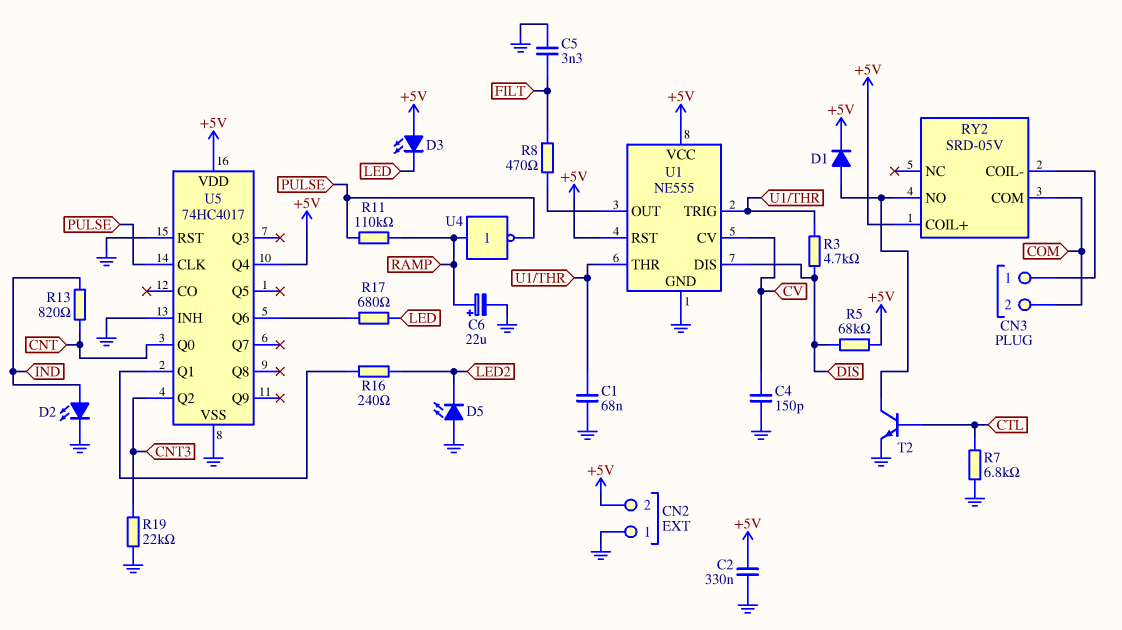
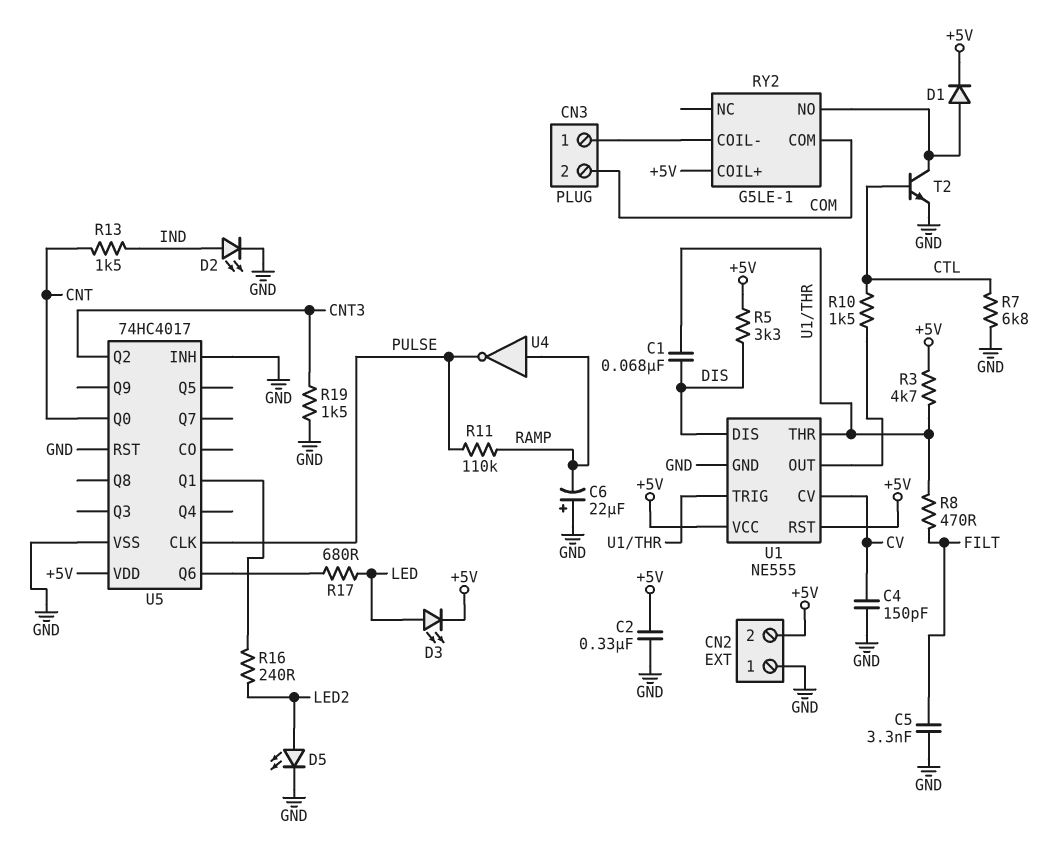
C1: 68nF (GND, U1/THR) -> 68nF (DIS, U1/THR)
C6: 22uF (plus RAMP, minus GND) -> 22uF (plus GND, minus RAMP)
D3: LED (A +5V, K LED) -> LED (A LED, K +5V)
D5: LED (A GND, K LED2) -> LED (A LED2, K GND)
R3: 4.7k (DIS, U1/THR) -> 4.7k (+5V, U1/THR)
R5: 68k (+5V, DIS) -> 3.3k (+5V, DIS)
R8: 470 (FILT, U1/OUT) -> 470 (FILT, U1/THR)
R10: none -> 1.5k (CTL, U1/OUT)
R13: 820 (CNT, IND) -> 1.5k (CNT, IND)
R19: 22k (CNT3, GND) -> 1.5k (CNT3, GND)
RY2: SRD-05V -> G5LE-1
U5 pin Q4: +5V -> none

